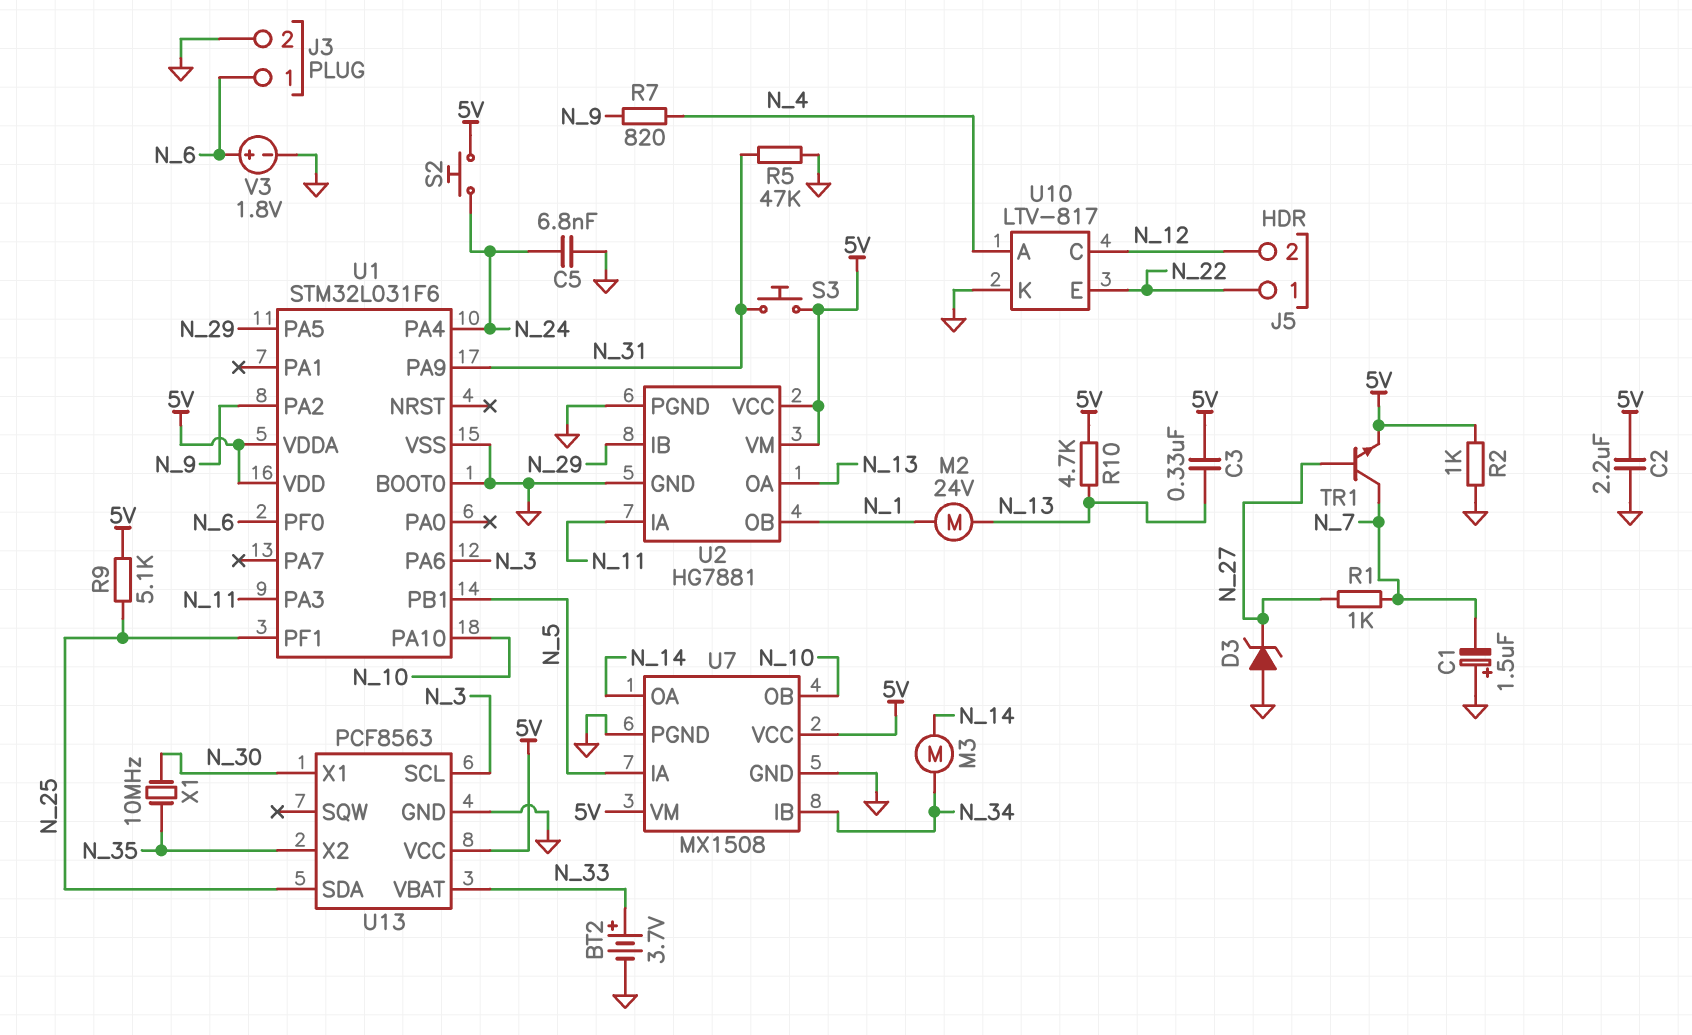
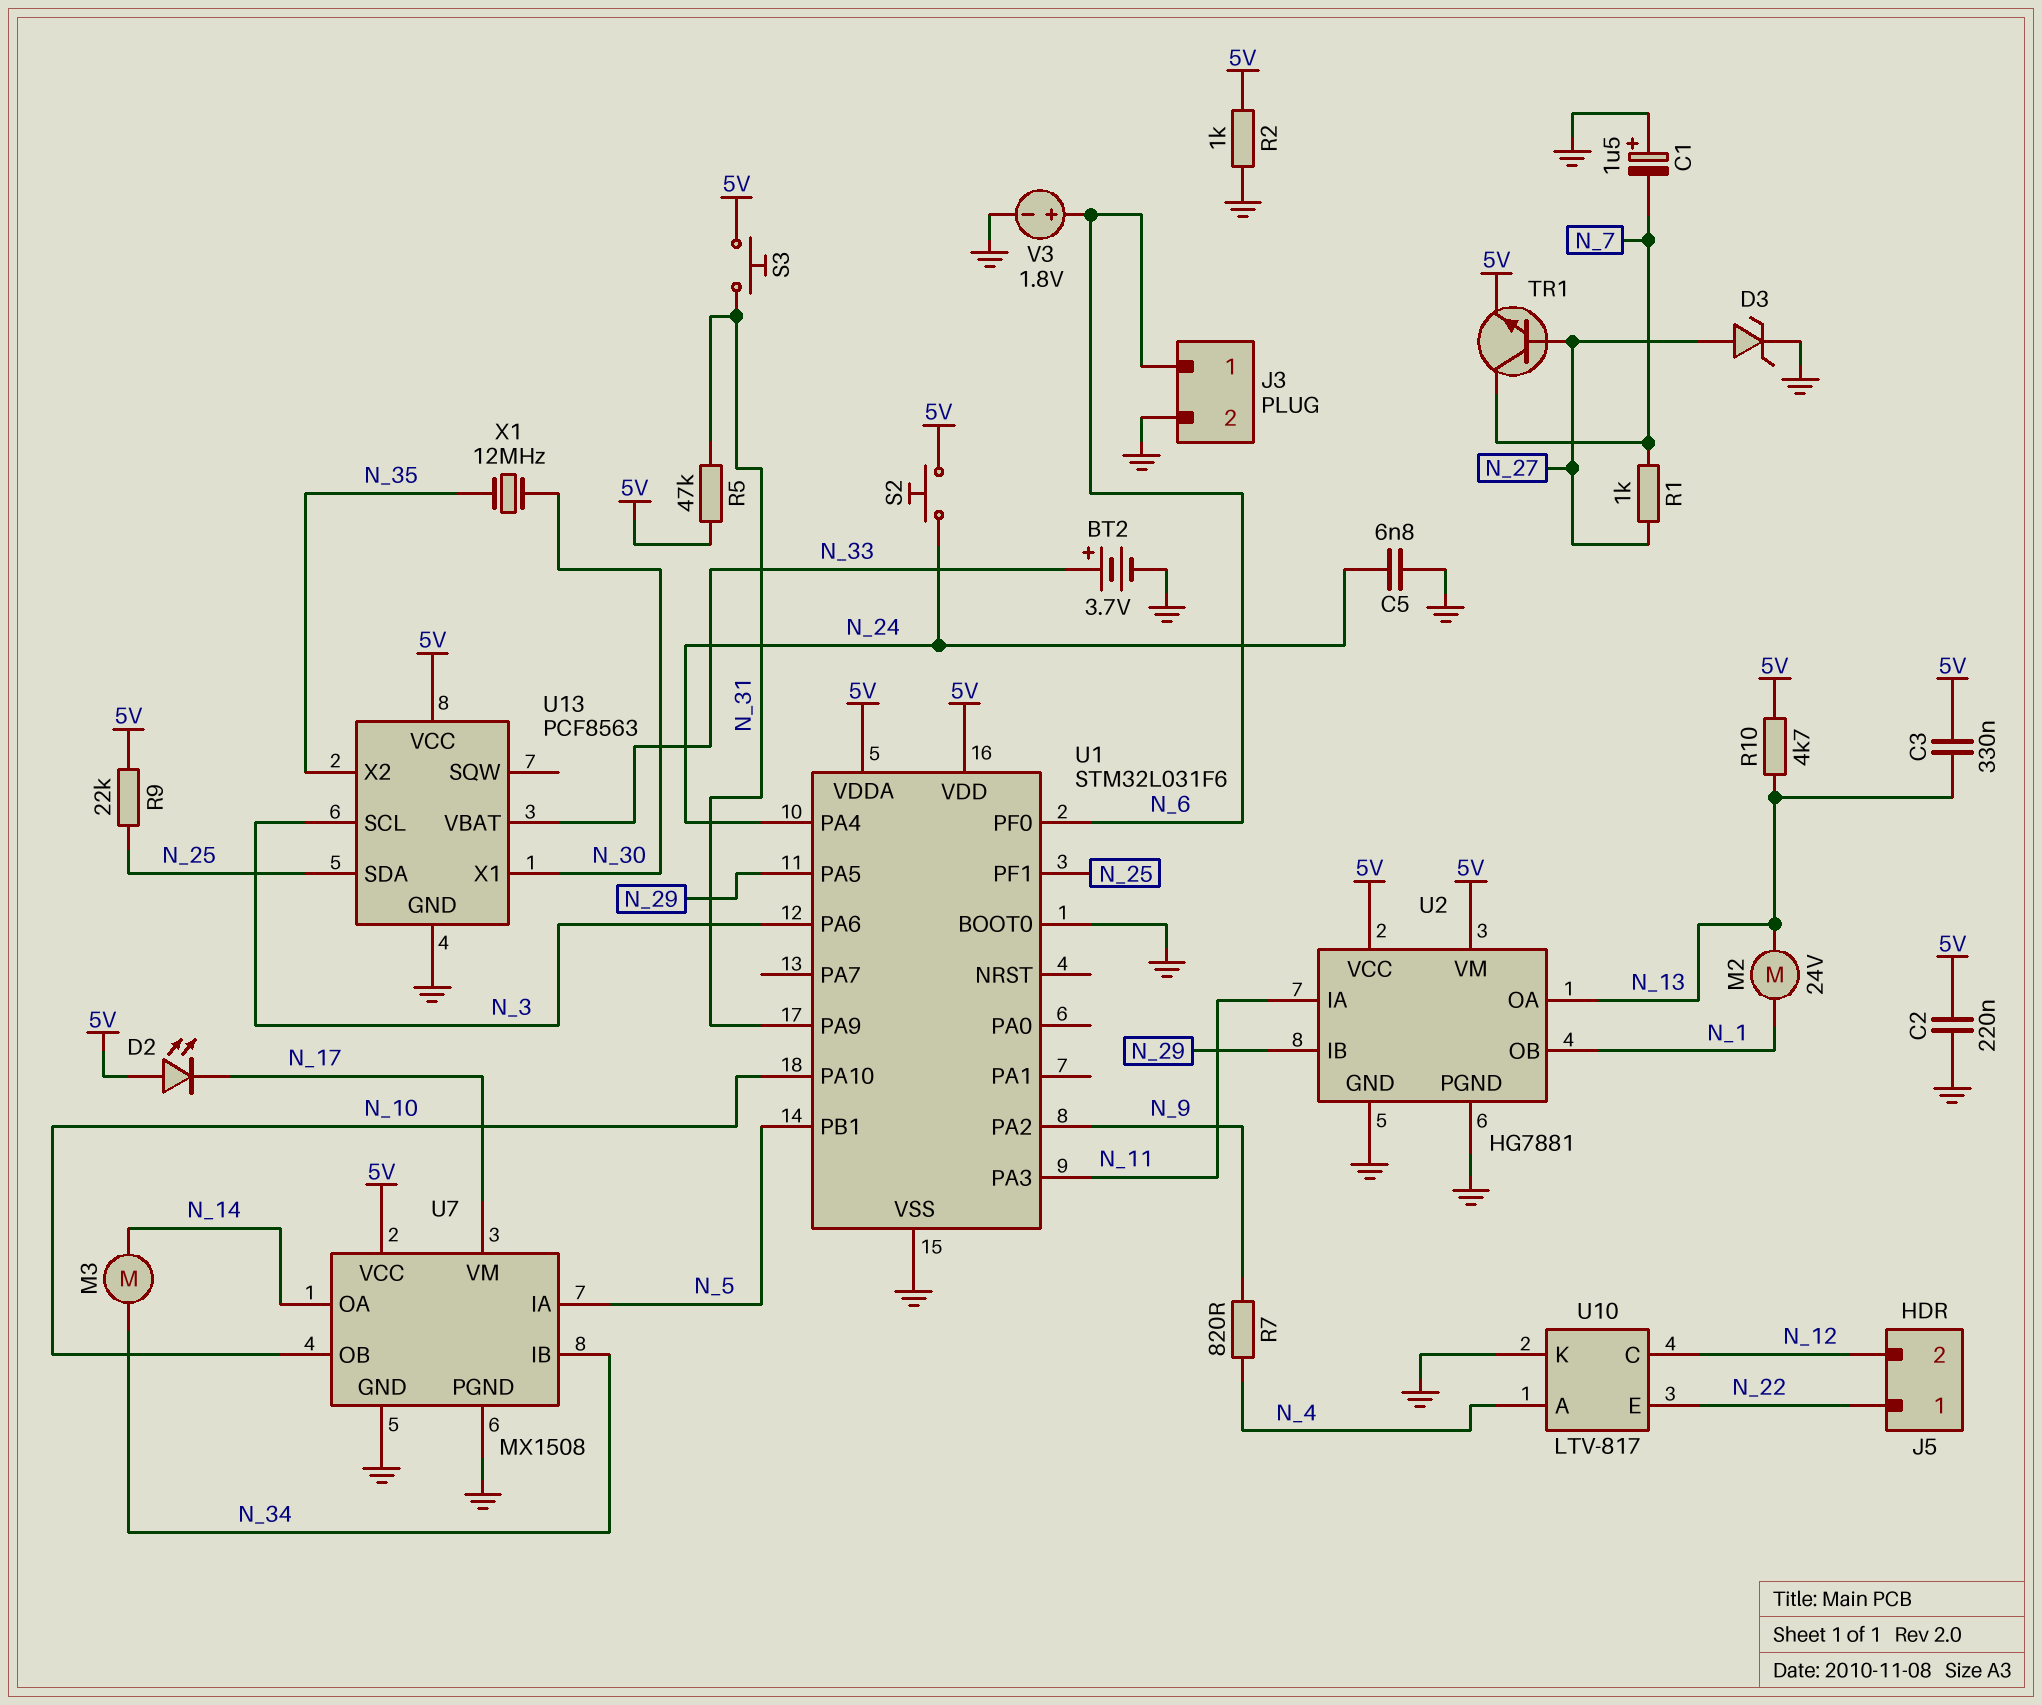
C2: 2.2uF (5V, GND) -> 220nF (5V, GND)
D2: none -> LED (A 5V, K N_17)
D3: zener (A GND, K N_27) -> zener (A N_27, K GND)
R5: 47k (GND, N_31) -> 47k (5V, N_31)
R9: 5.1k (5V, N_25) -> 22k (5V, N_25)
U7 pin VM: 5V -> N_17
X1: 10MHz (N_30, N_35) -> 12MHz (N_30, N_35)

